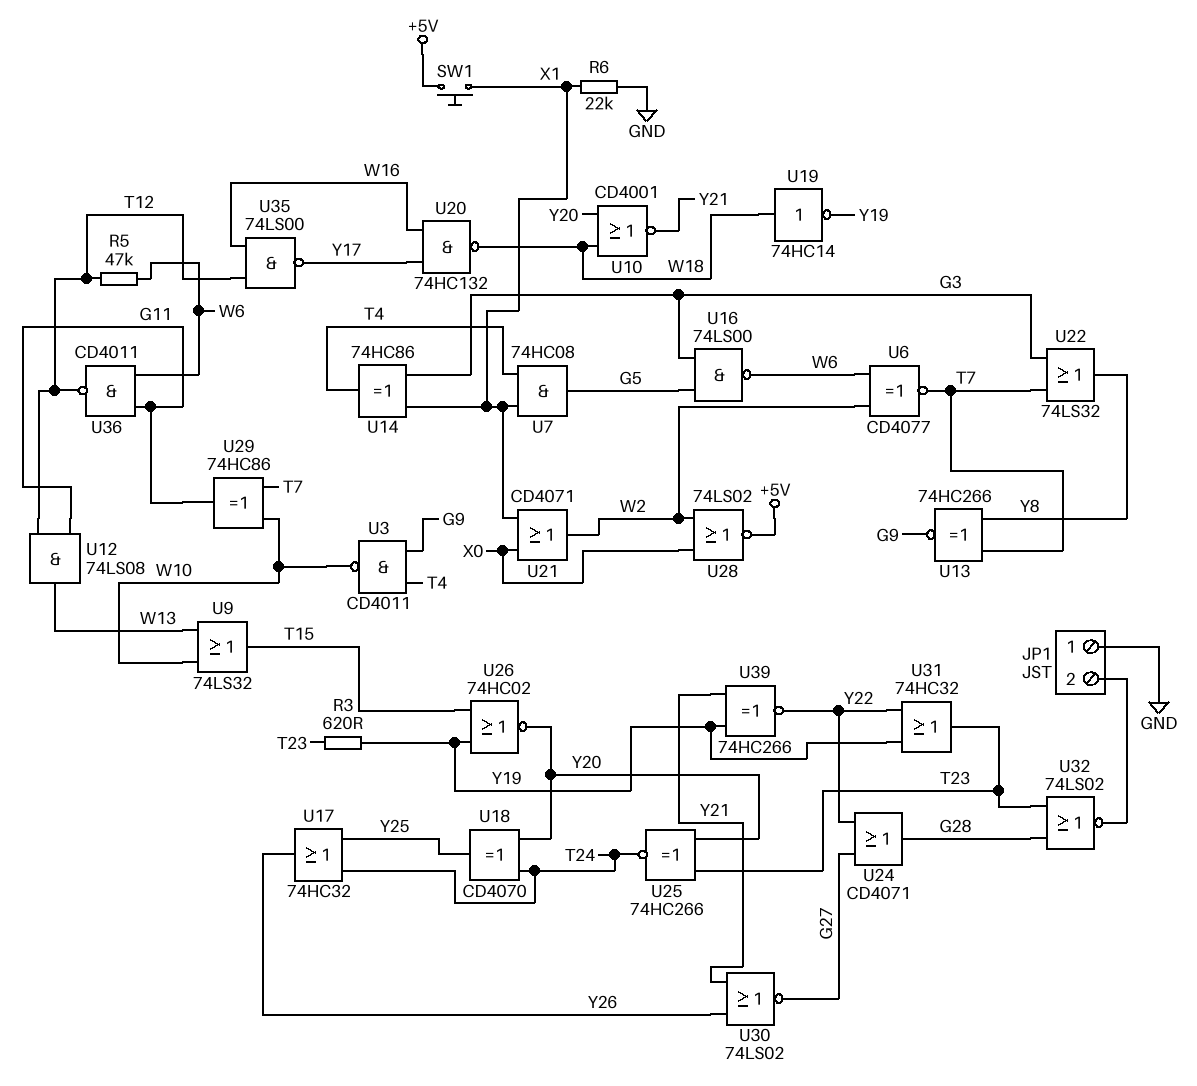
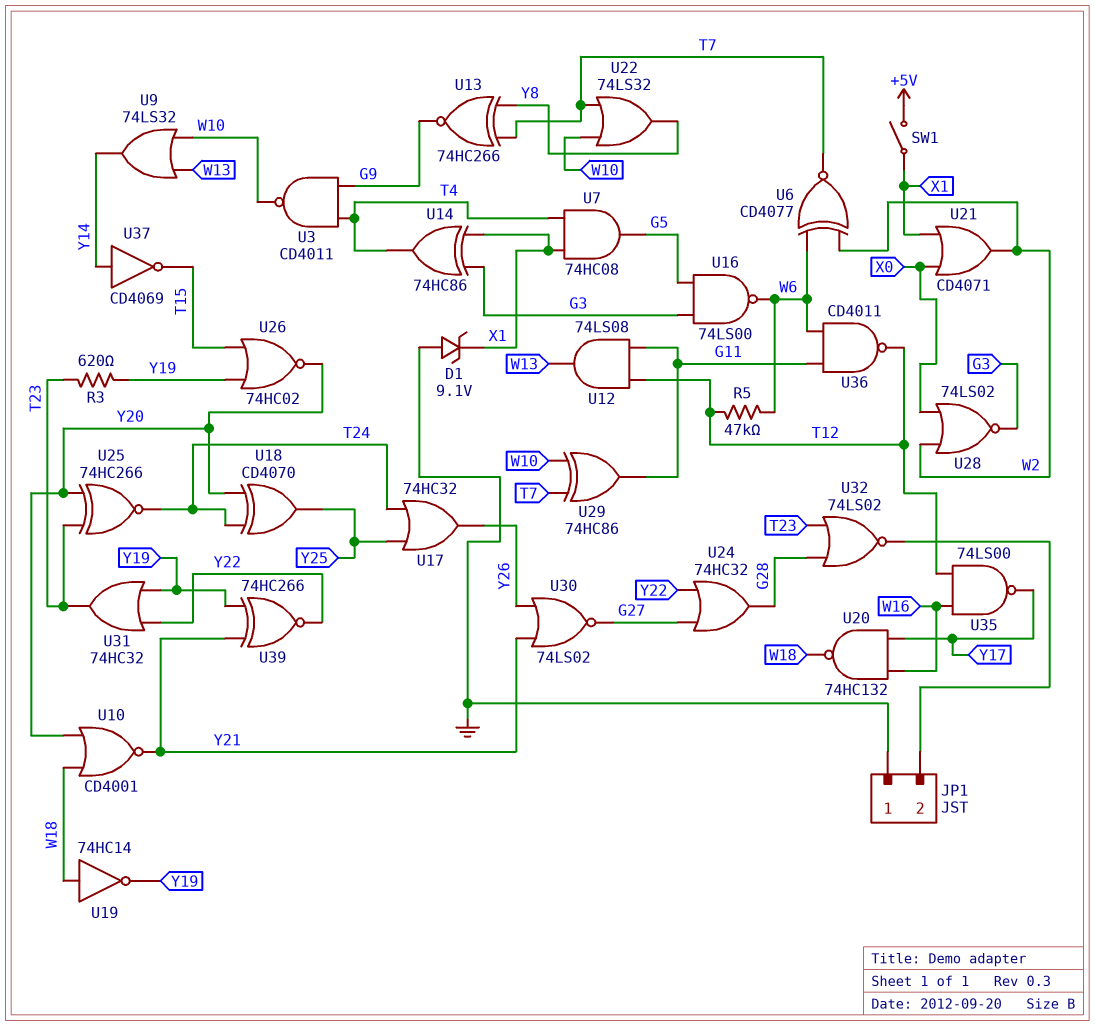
D1: none -> zener 9.1V (A GND, K X1)
R6: 22k (GND, X1) -> none
SW1: button (+5V, X1) -> switch (+5V, X1)
U9: OR 74LS32 (in W10, in W13, out T15) -> OR 74LS32 (in W10, in W13, out Y14)
U22: OR 74LS32 (in G3, in T7, out Y8) -> OR 74LS32 (in T7, in W10, out Y8)
U24: OR CD4071 (in G27, in Y22, out G28) -> OR 74HC32 (in G27, in Y22, out G28)
U28: NOR 74LS02 (in W2, in X0, out +5V) -> NOR 74LS02 (in W2, in X0, out G3)
U37: none -> NOT CD4069 (in Y14, out T15)

